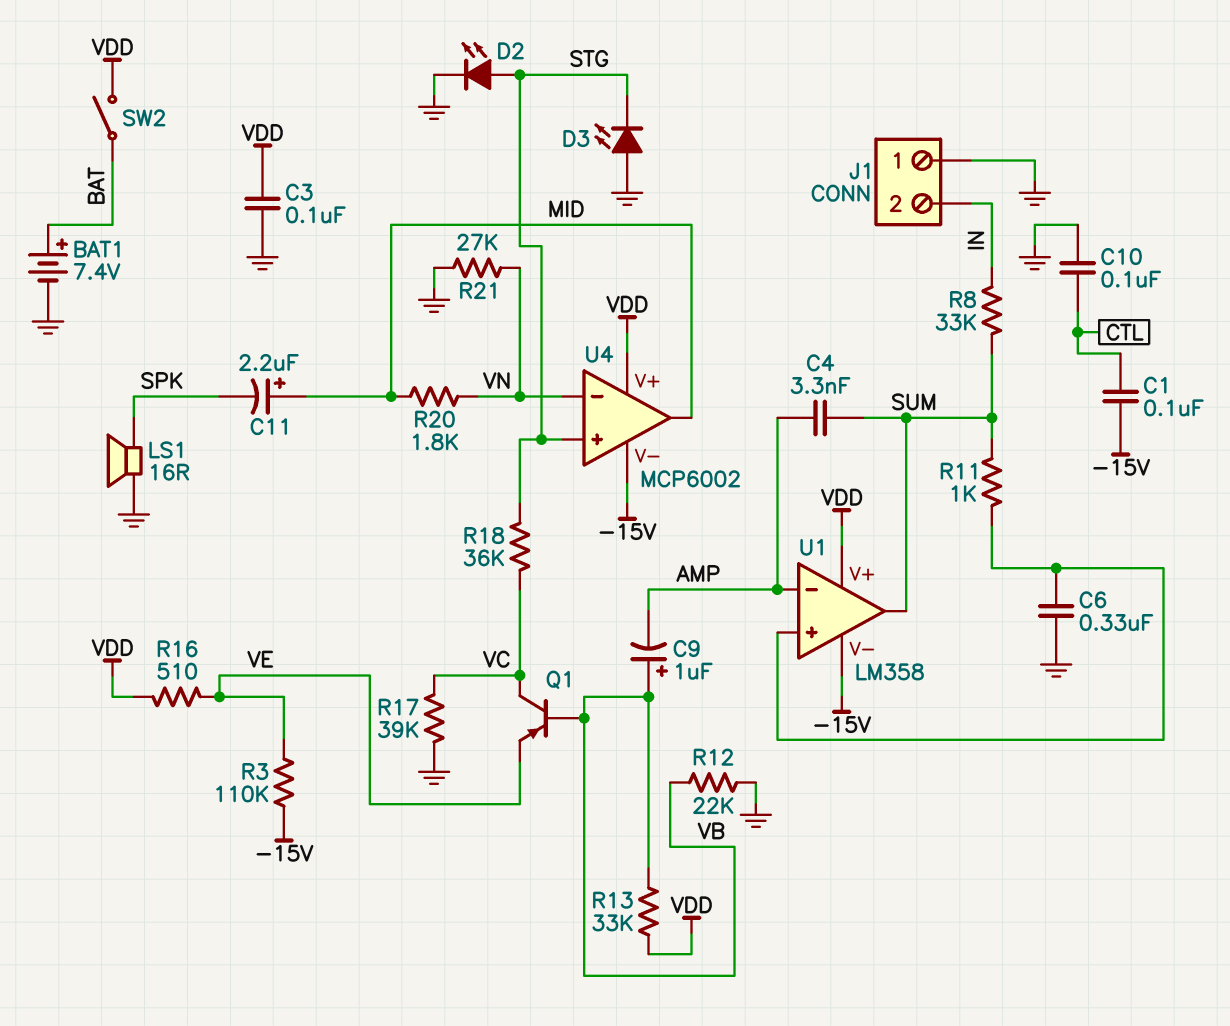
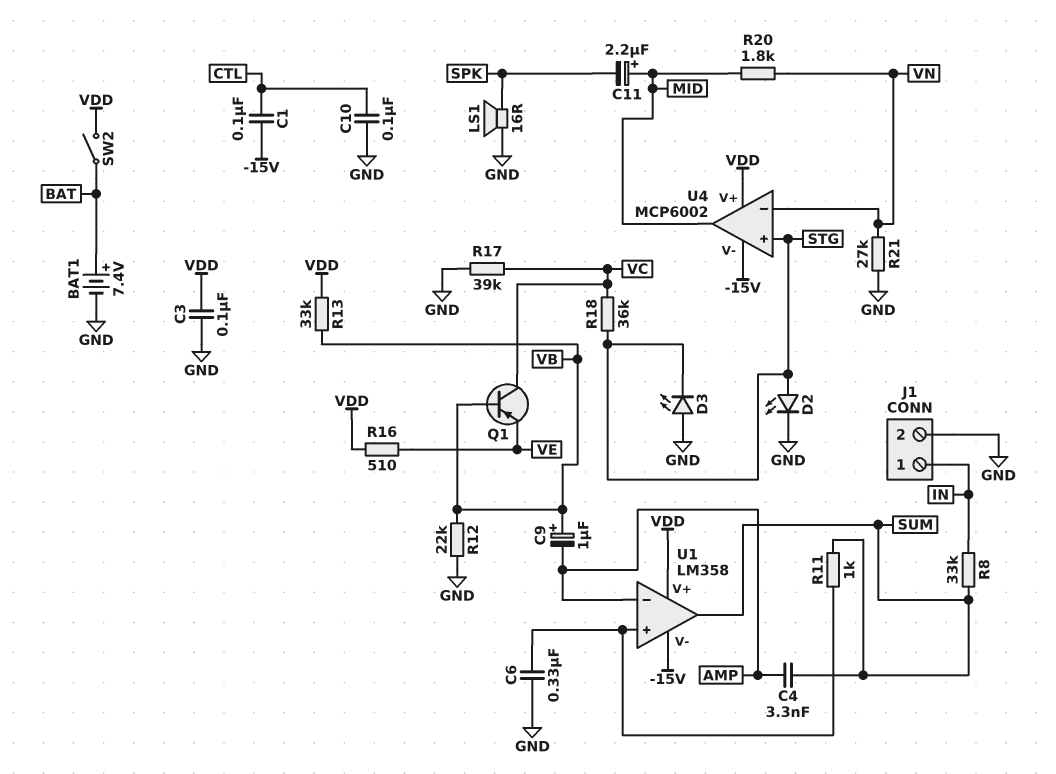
J1 pin 1: GND -> IN
J1 pin 2: IN -> GND
R3: 110k (-15V, VE) -> none

